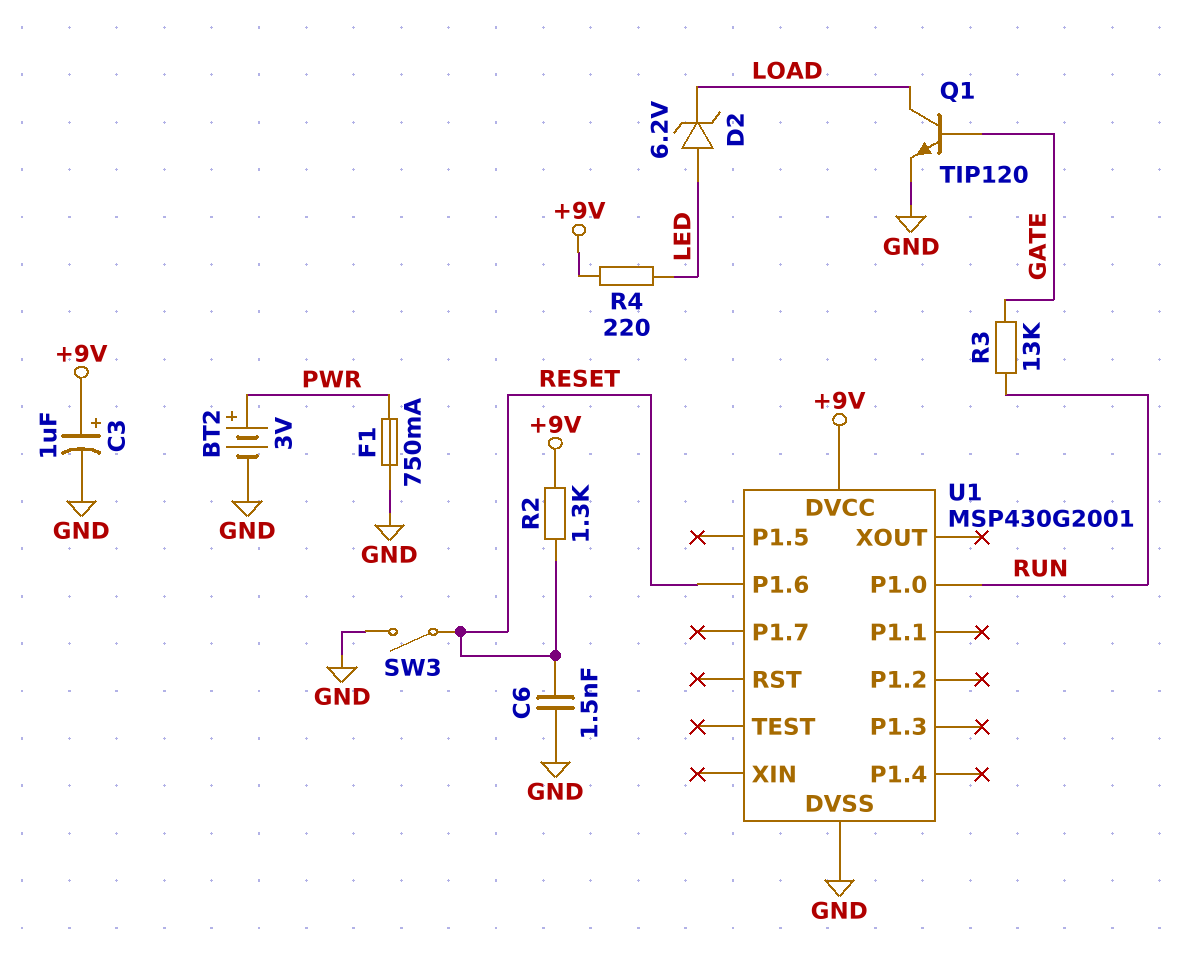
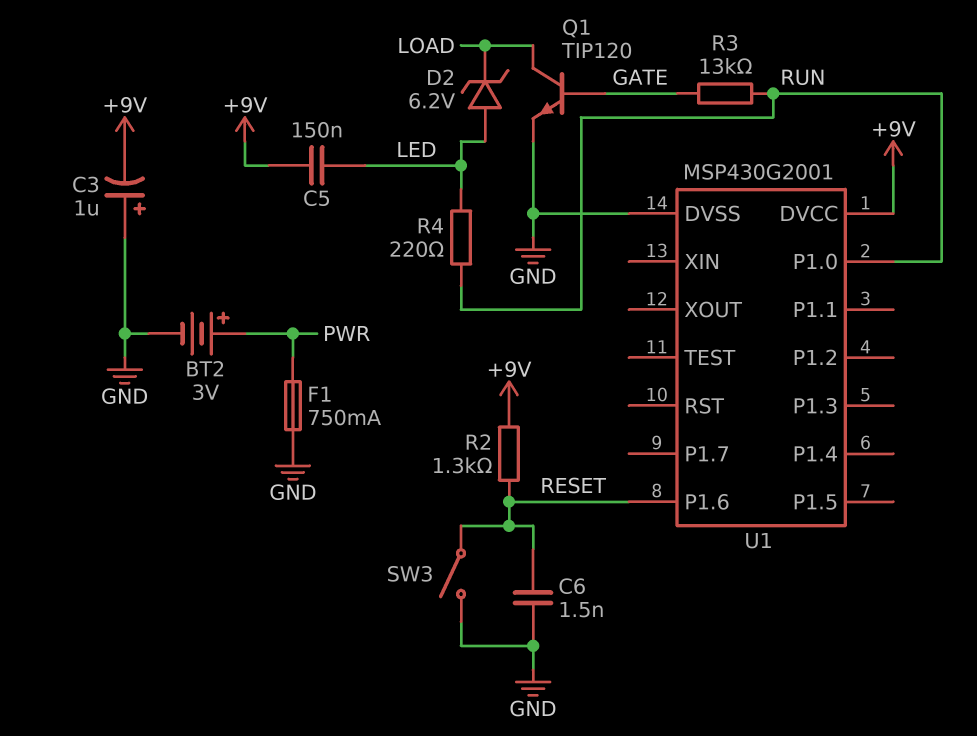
C3: 1uF (plus +9V, minus GND) -> 1uF (plus GND, minus +9V)
C5: none -> 150nF (+9V, LED)
R4: 220 (+9V, LED) -> 220 (LED, RUN)

